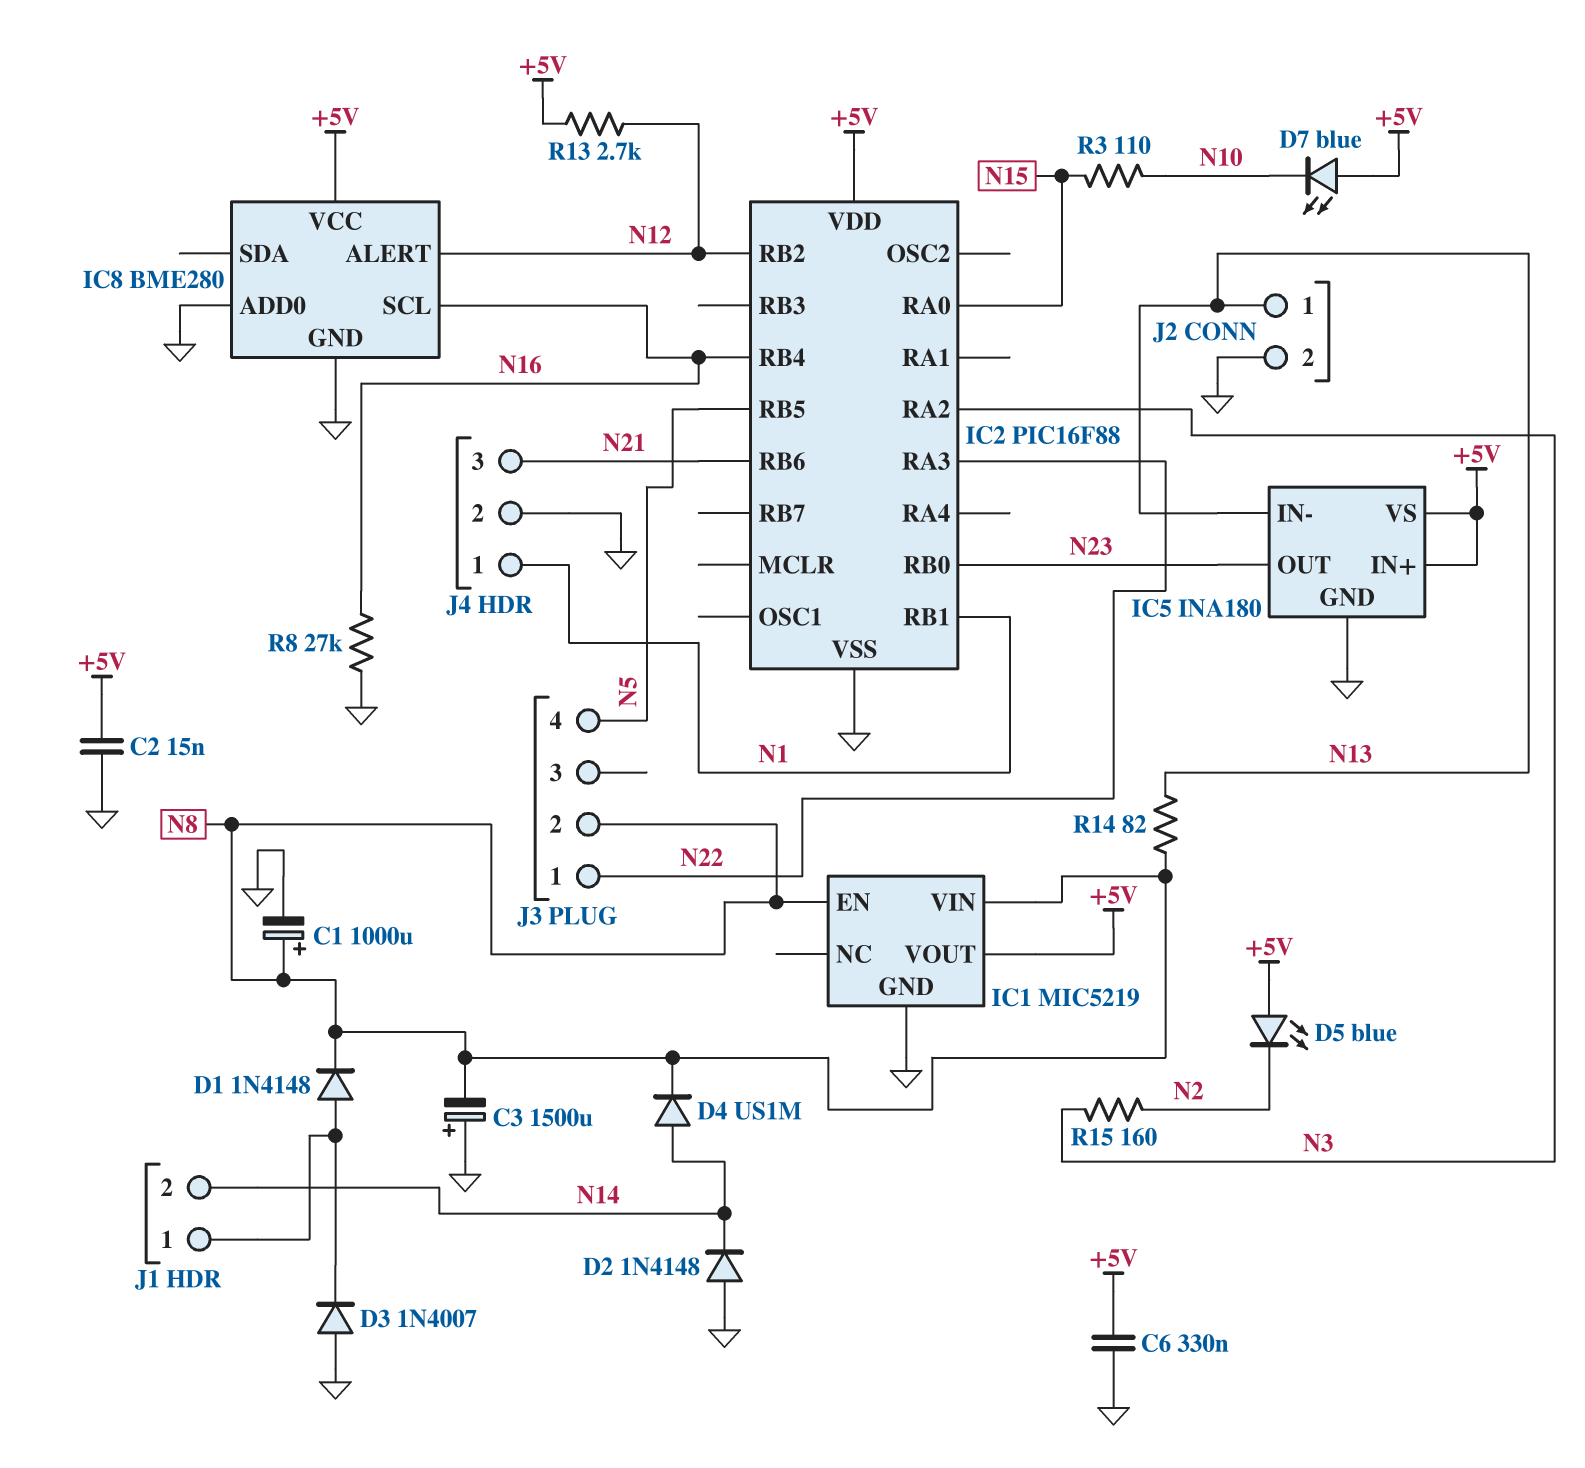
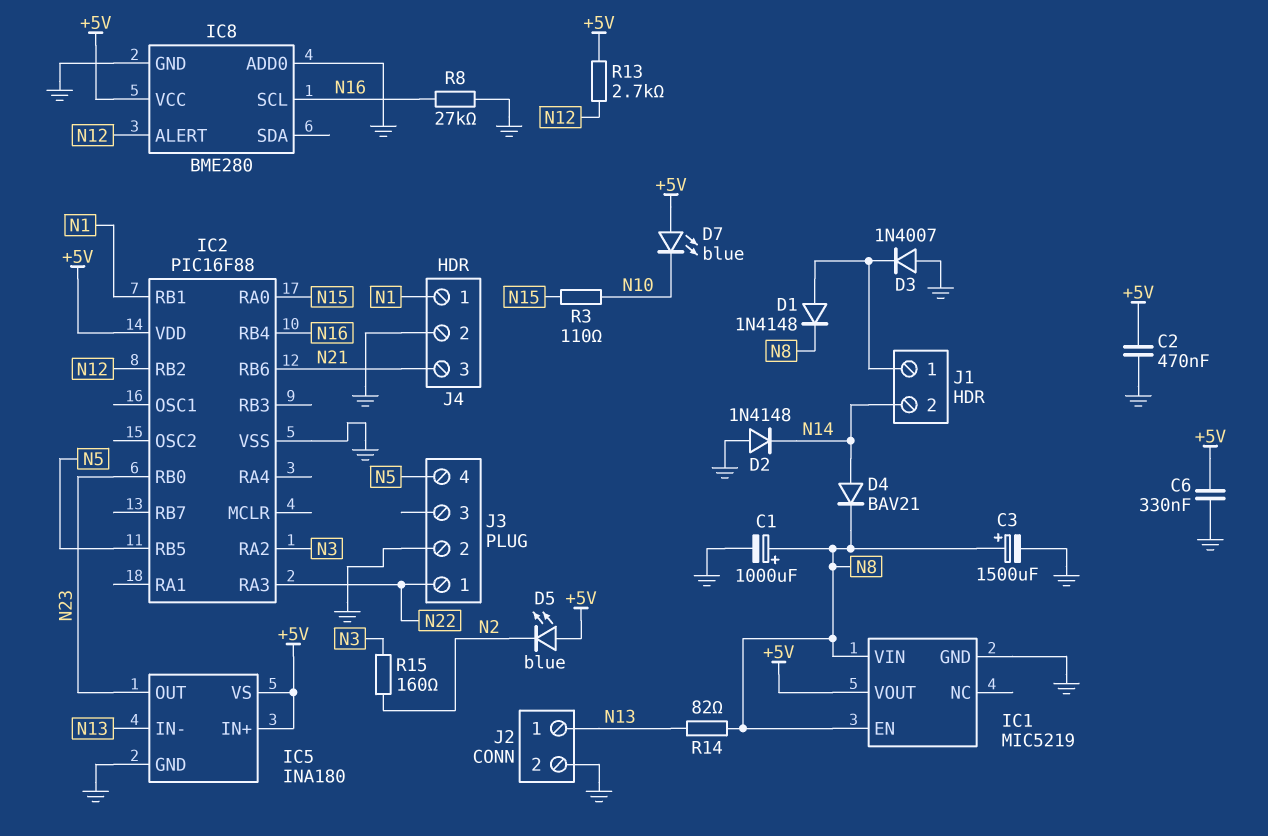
C2: 15nF (+5V, GND) -> 470nF (+5V, GND)
C3: 1500uF (plus GND, minus N8) -> 1500uF (plus N8, minus GND)
D4: diode US1M (A N14, K N8) -> diode BAV21 (A N14, K N8)
J3 pin 2: N8 -> GND

